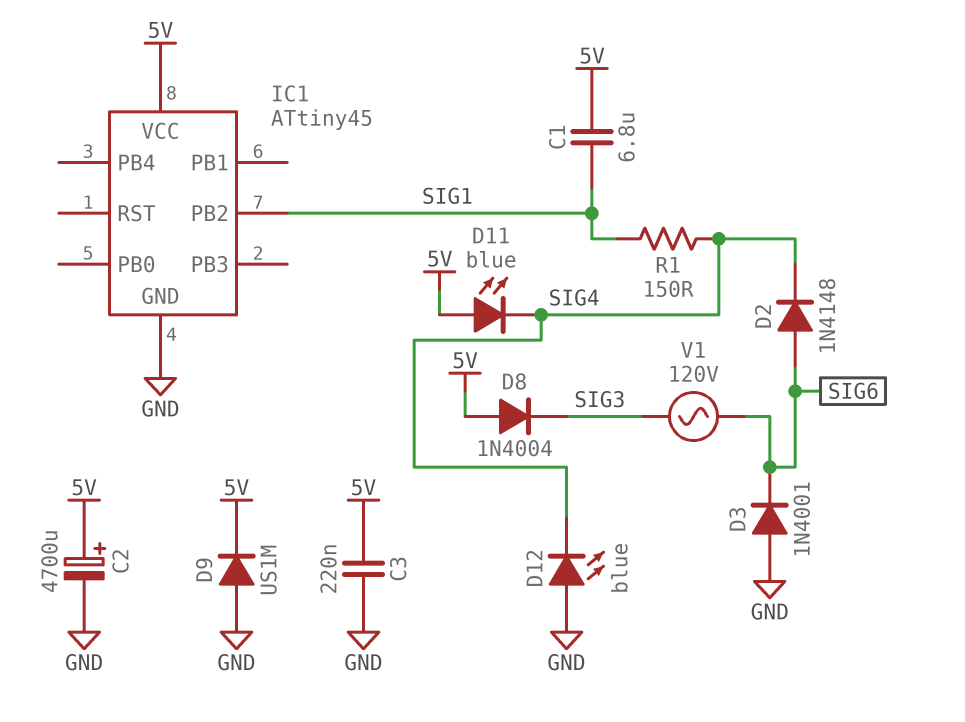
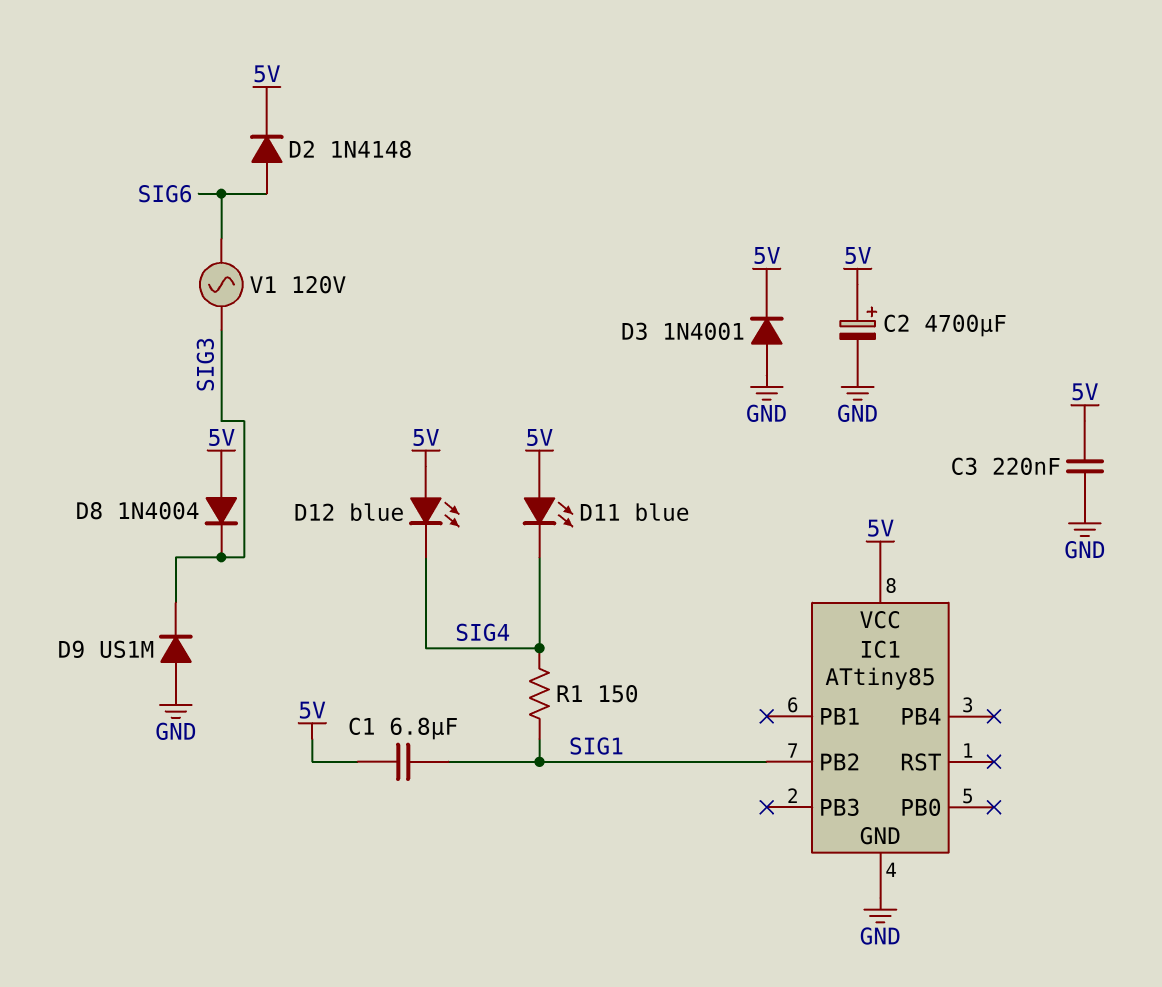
D2: diode 1N4148 (A SIG6, K SIG4) -> diode 1N4148 (A SIG6, K 5V)
D3: diode 1N4001 (A GND, K SIG6) -> diode 1N4001 (A GND, K 5V)
D9: diode US1M (A GND, K 5V) -> diode US1M (A GND, K SIG3)
D12: LED blue (A GND, K SIG4) -> LED blue (A 5V, K SIG4)
IC1: ATtiny45 -> ATtiny85

